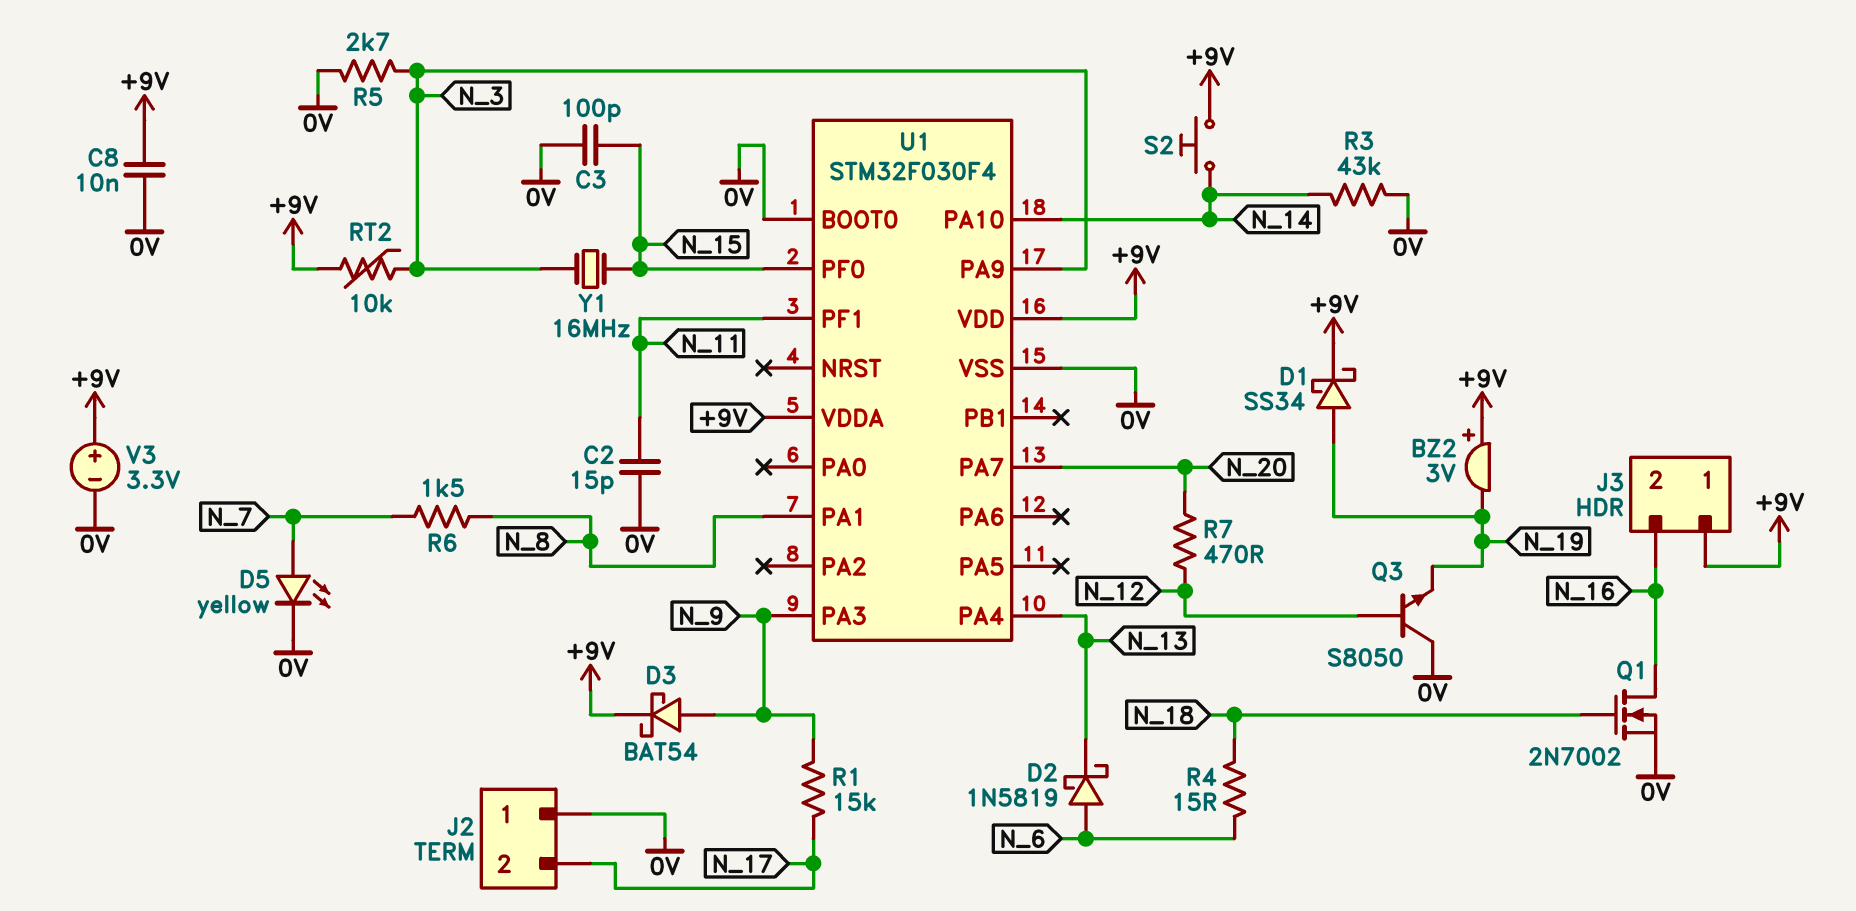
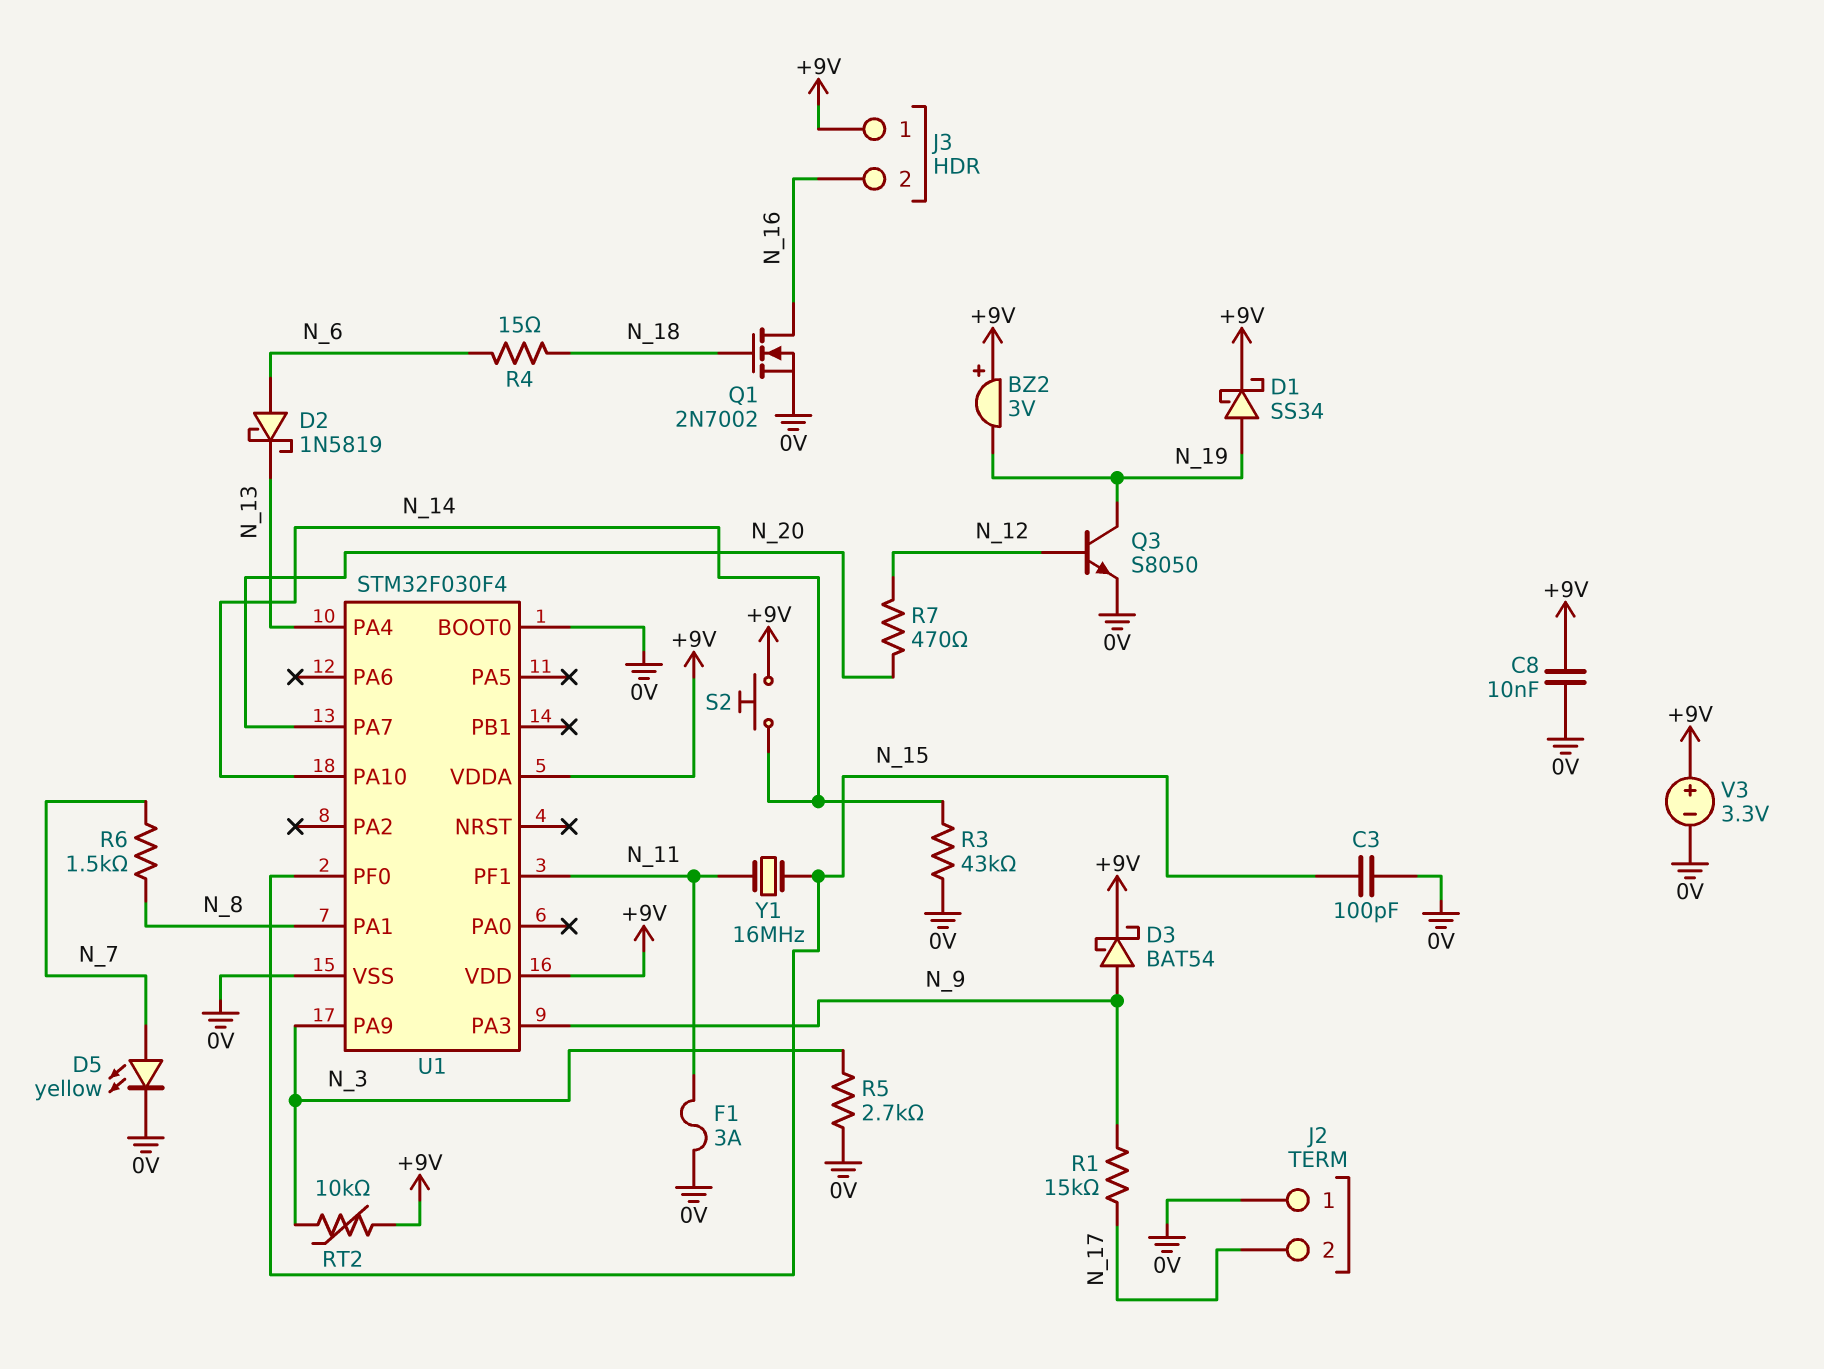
C2: 15pF (0V, N_11) -> none
F1: none -> 3A (0V, N_11)
Q3: NPN S8050 (B N_12, C 0V, E N_19) -> NPN S8050 (B N_12, C N_19, E 0V)
Y1: 16MHz (N_3, N_15) -> 16MHz (N_11, N_15)

